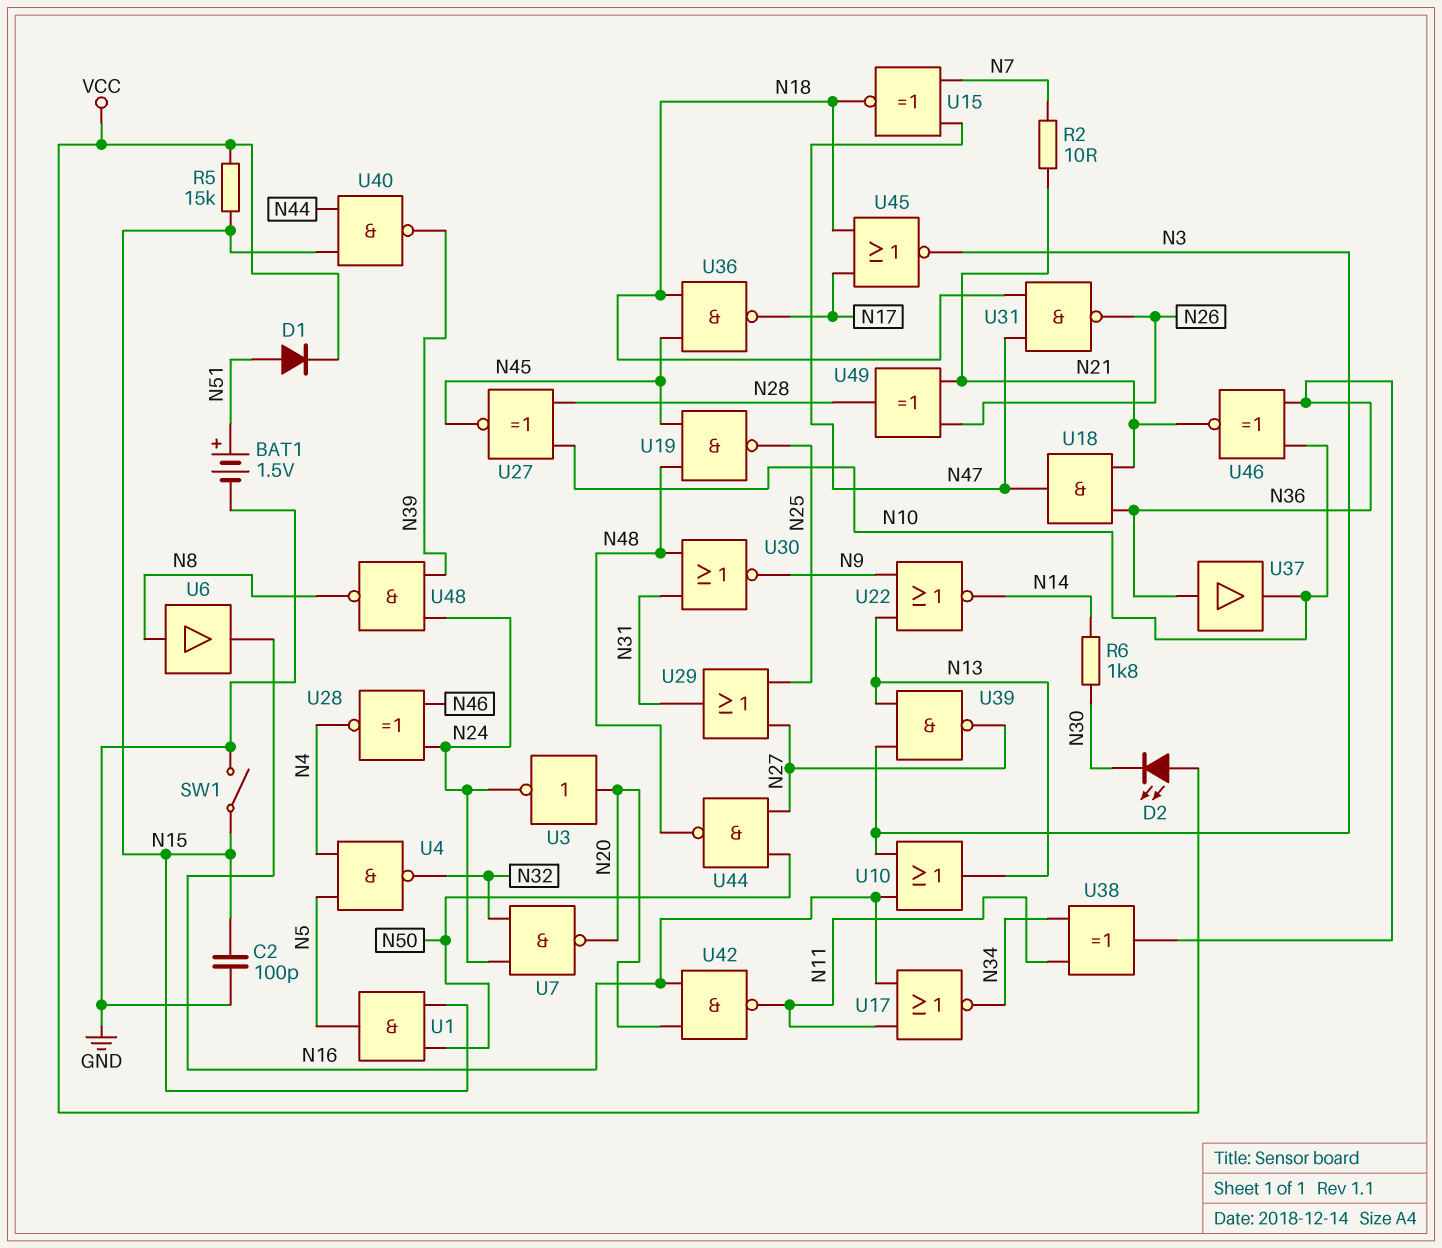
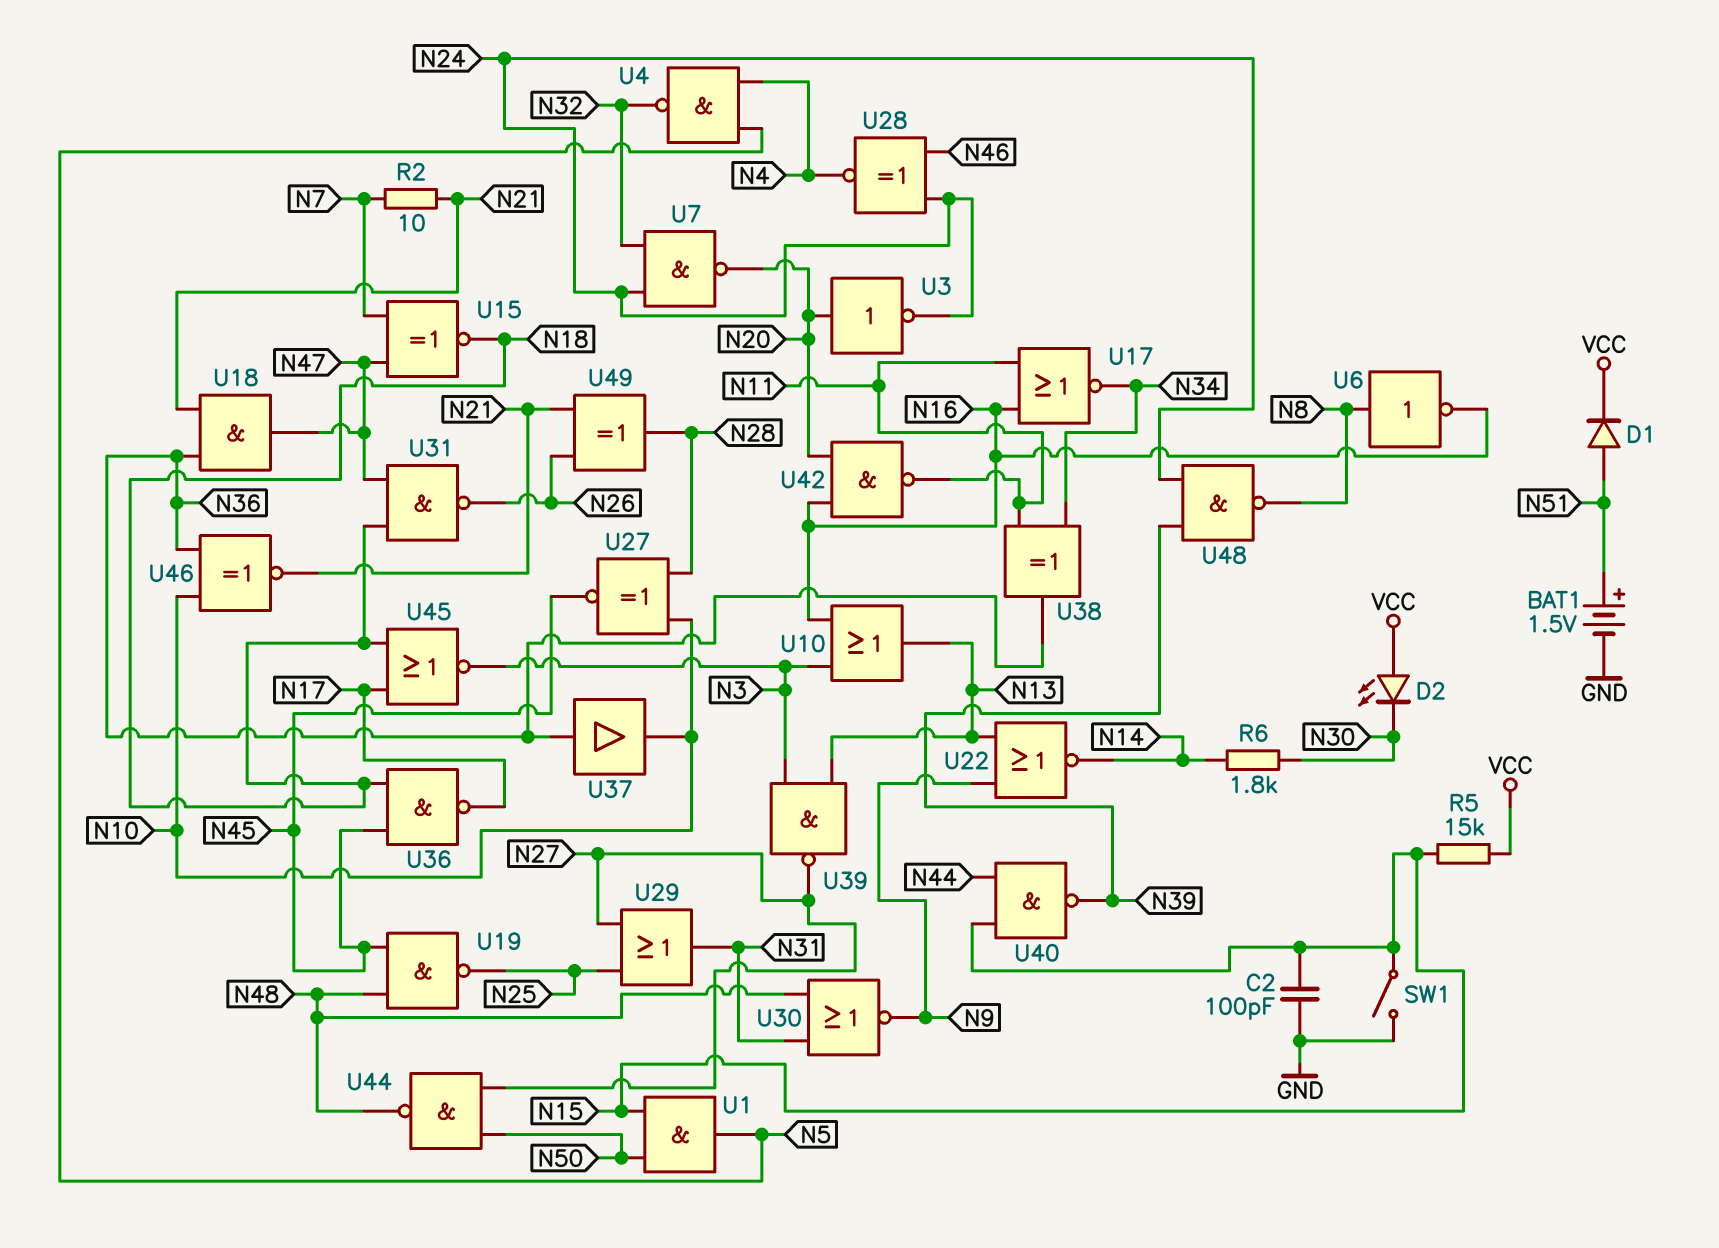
U6: buffer (in N8, out N16) -> NOT (in N8, out N16)

